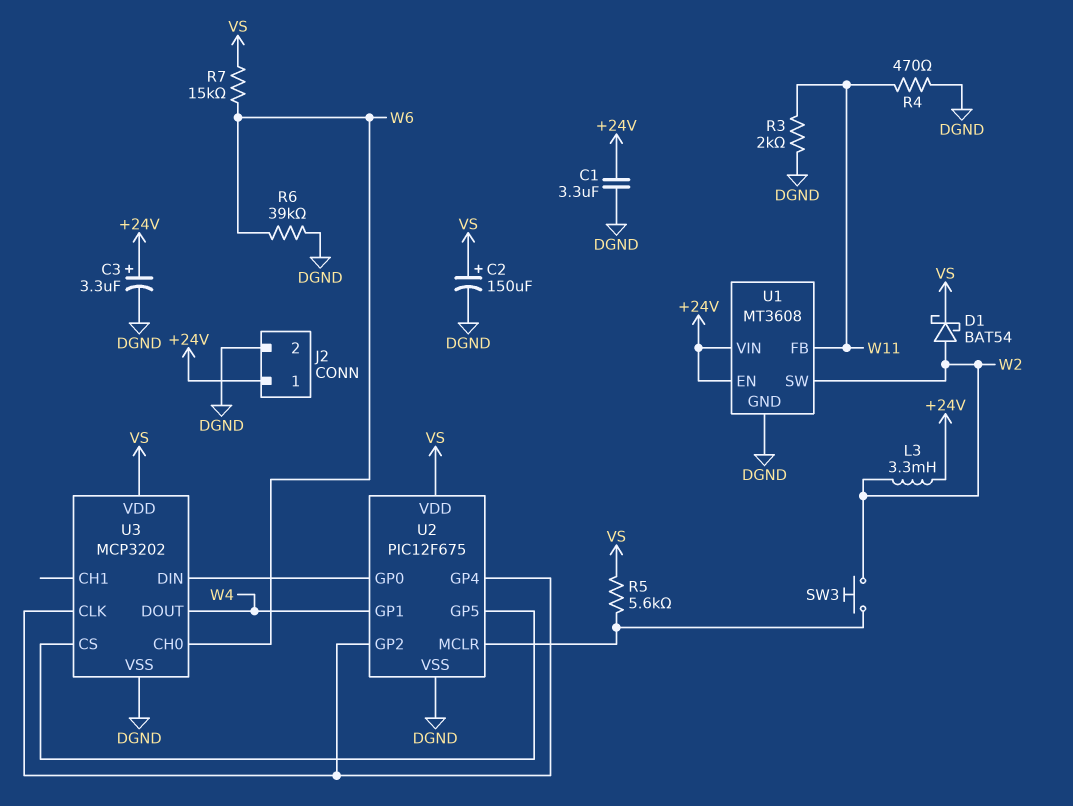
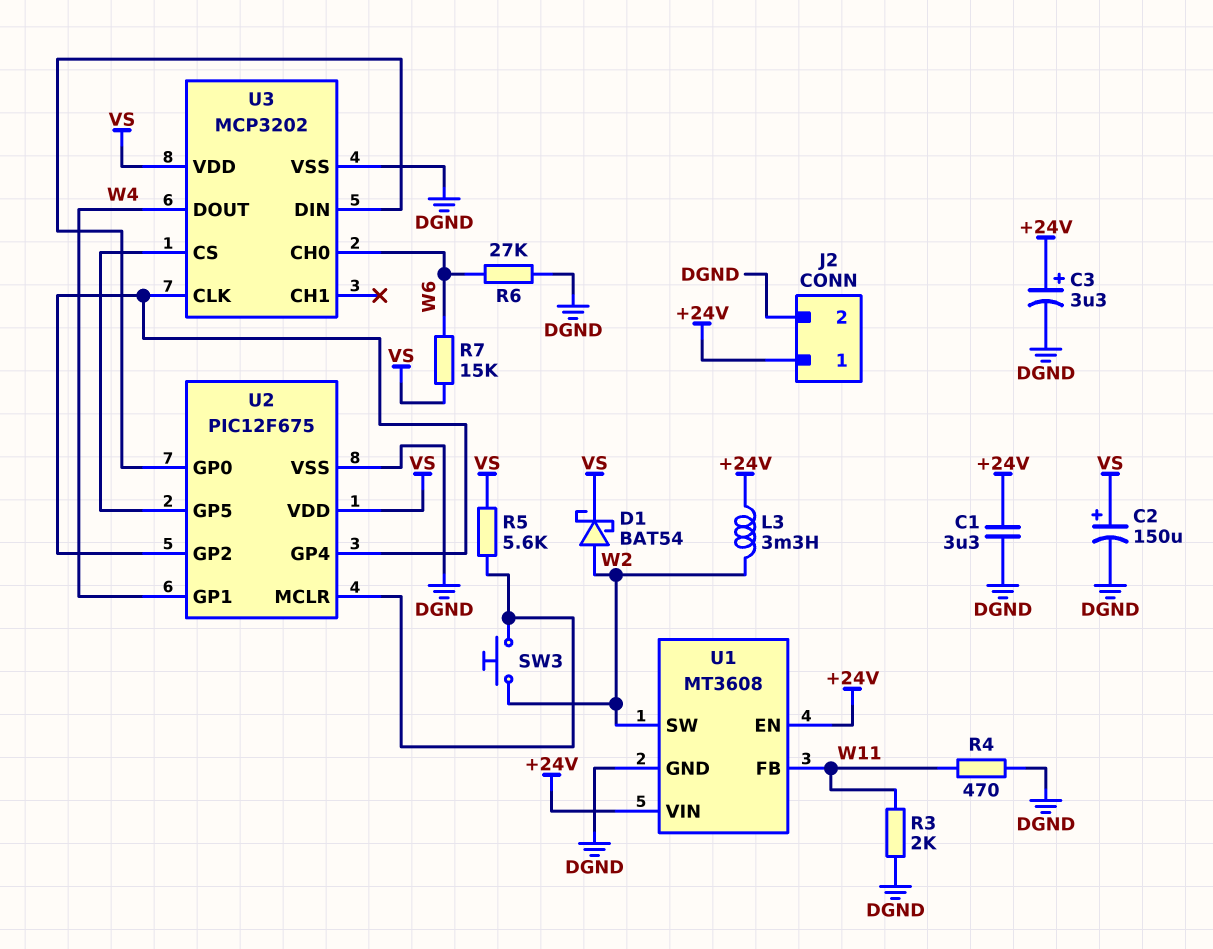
R6: 39k (DGND, W6) -> 27k (DGND, W6)

